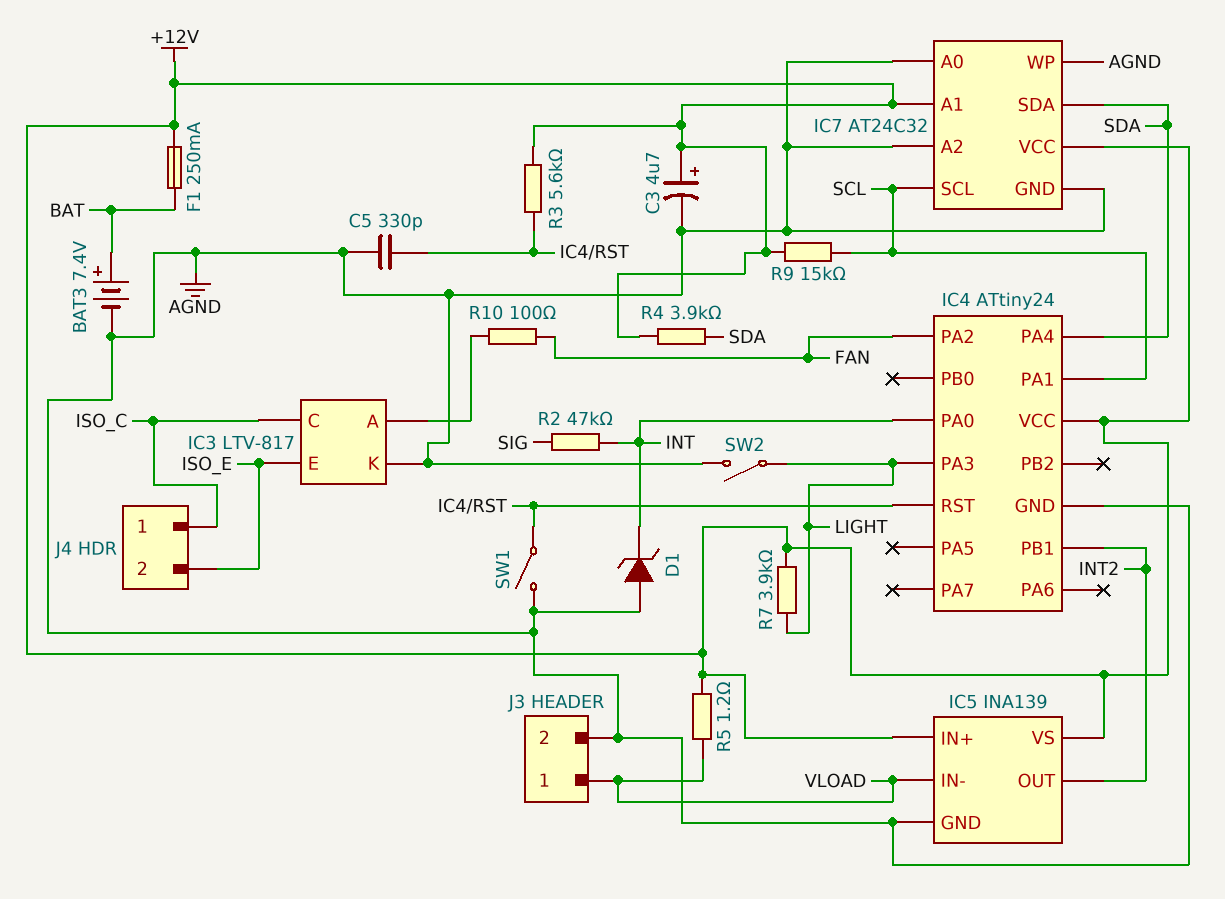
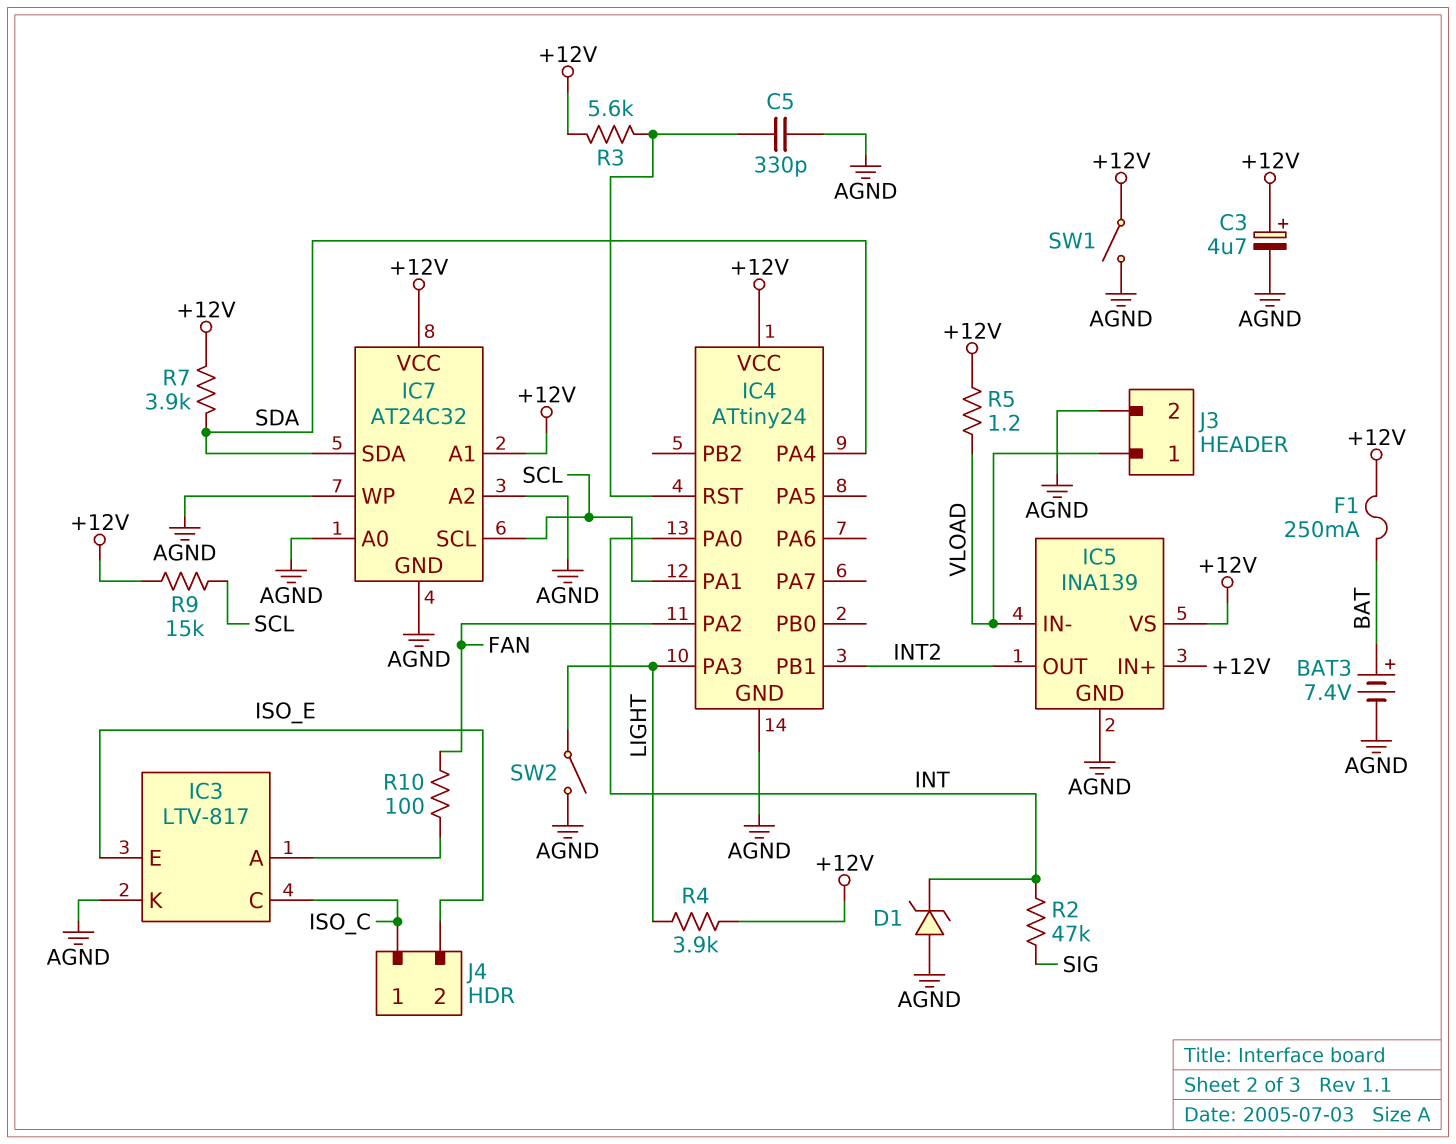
R4: 3.9k (+12V, SDA) -> 3.9k (+12V, LIGHT)
R7: 3.9k (+12V, LIGHT) -> 3.9k (+12V, SDA)
SW1: switch (AGND, IC4/RST) -> switch (+12V, AGND)

